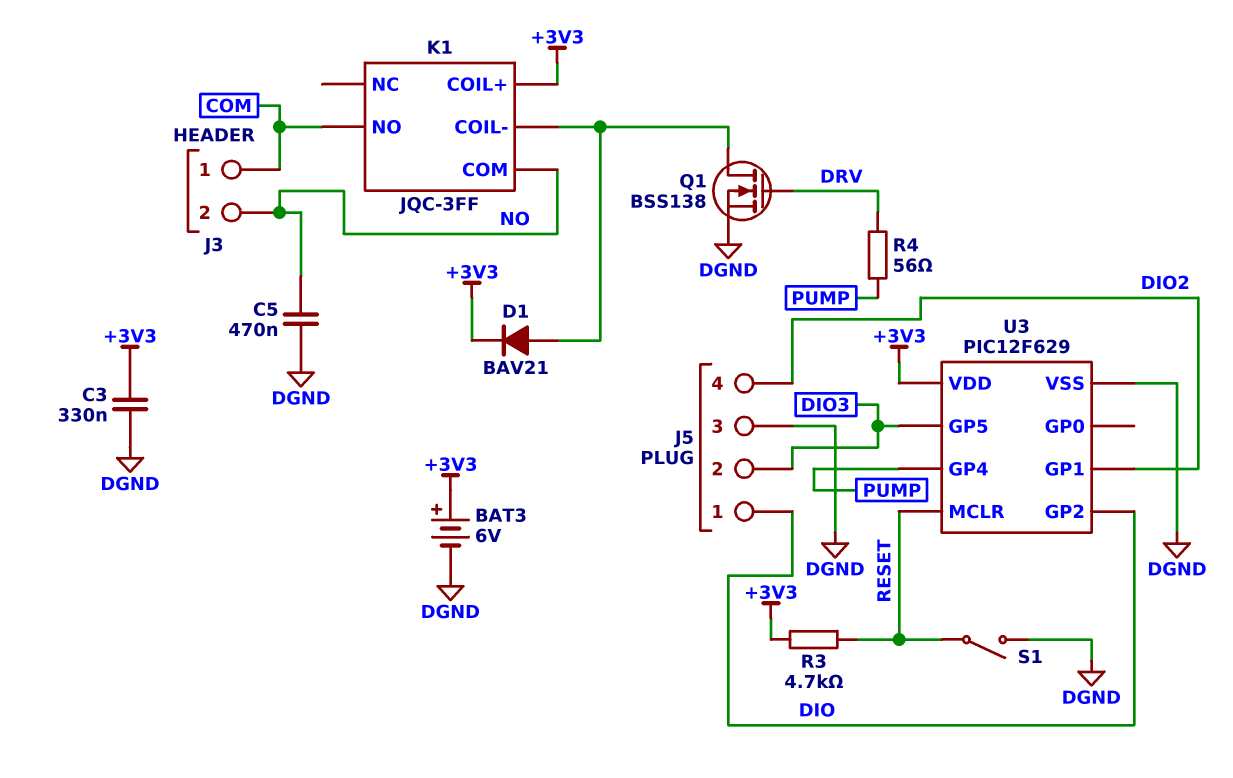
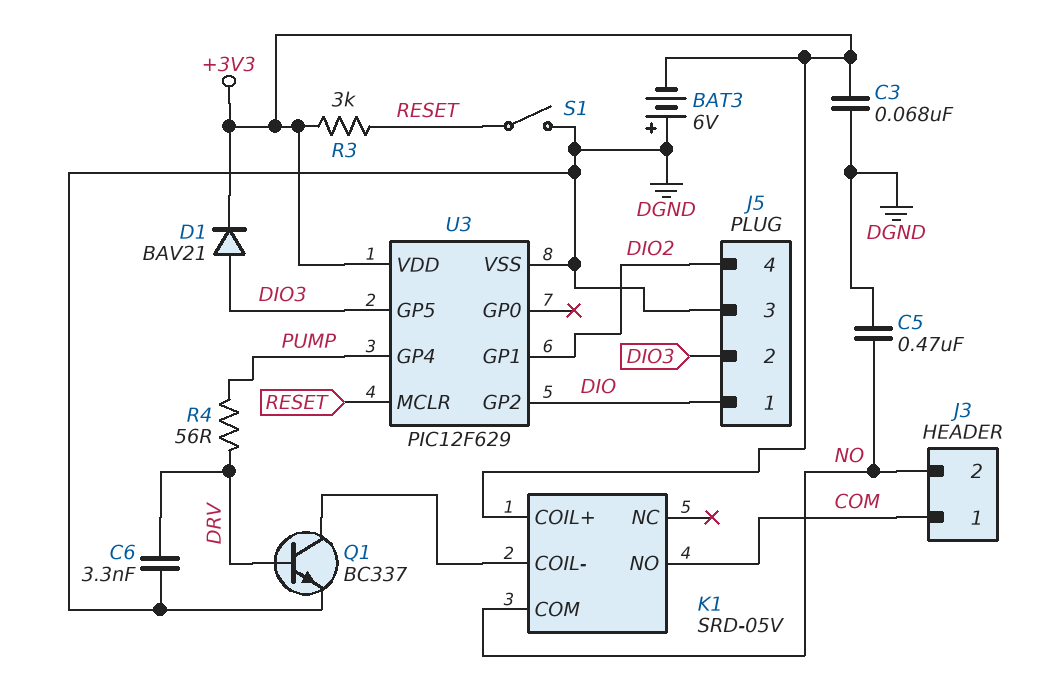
BAT3: 6V (plus +3V3, minus DGND) -> 6V (plus DGND, minus +3V3)
C3: 330nF (+3V3, DGND) -> 68nF (+3V3, DGND)
C6: none -> 3.3nF (DGND, DRV)
D1: diode BAV21 (A K1/COIL-, K +3V3) -> diode BAV21 (A DIO3, K +3V3)
K1: JQC-3FF -> SRD-05V
Q1: NMOS BSS138 (G DRV, D K1/COIL-, S DGND) -> NPN BC337 (B DRV, C K1/COIL-, E DGND)
R3: 4.7k (+3V3, RESET) -> 3k (+3V3, RESET)

